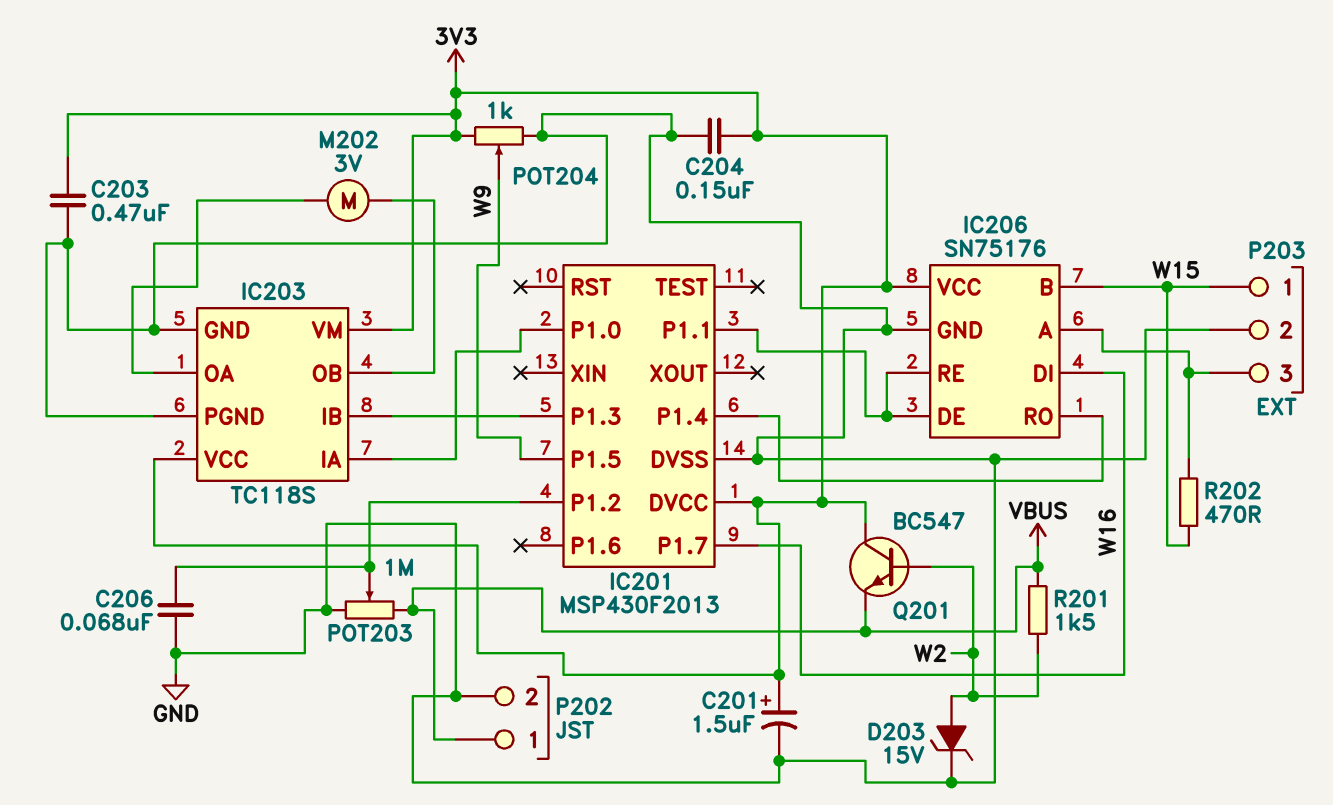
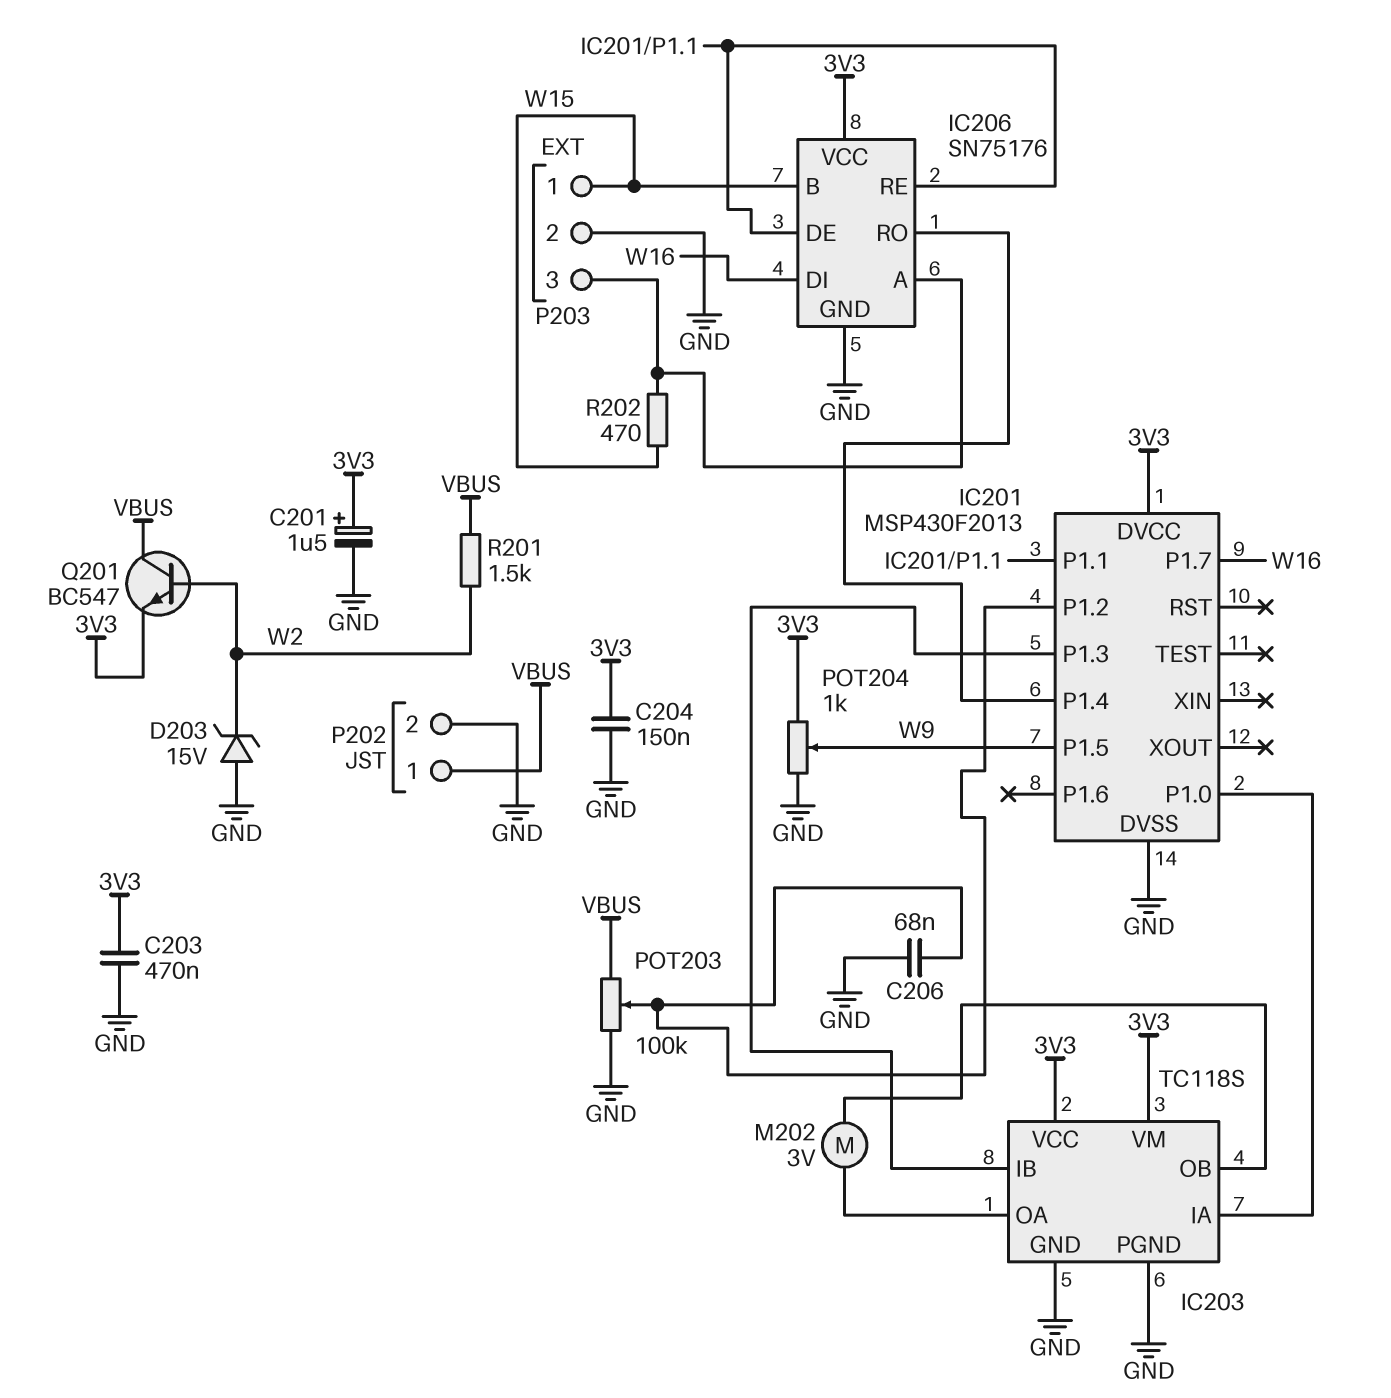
D203: zener 15V (A W2, K GND) -> zener 15V (A GND, K W2)
POT203: 1M (GND, VBUS, wiper IC201/P1.2) -> 100k (GND, VBUS, wiper IC201/P1.2)
Q201: NPN BC547 (B W2, C 3V3, E VBUS) -> NPN BC547 (B W2, C VBUS, E 3V3)

